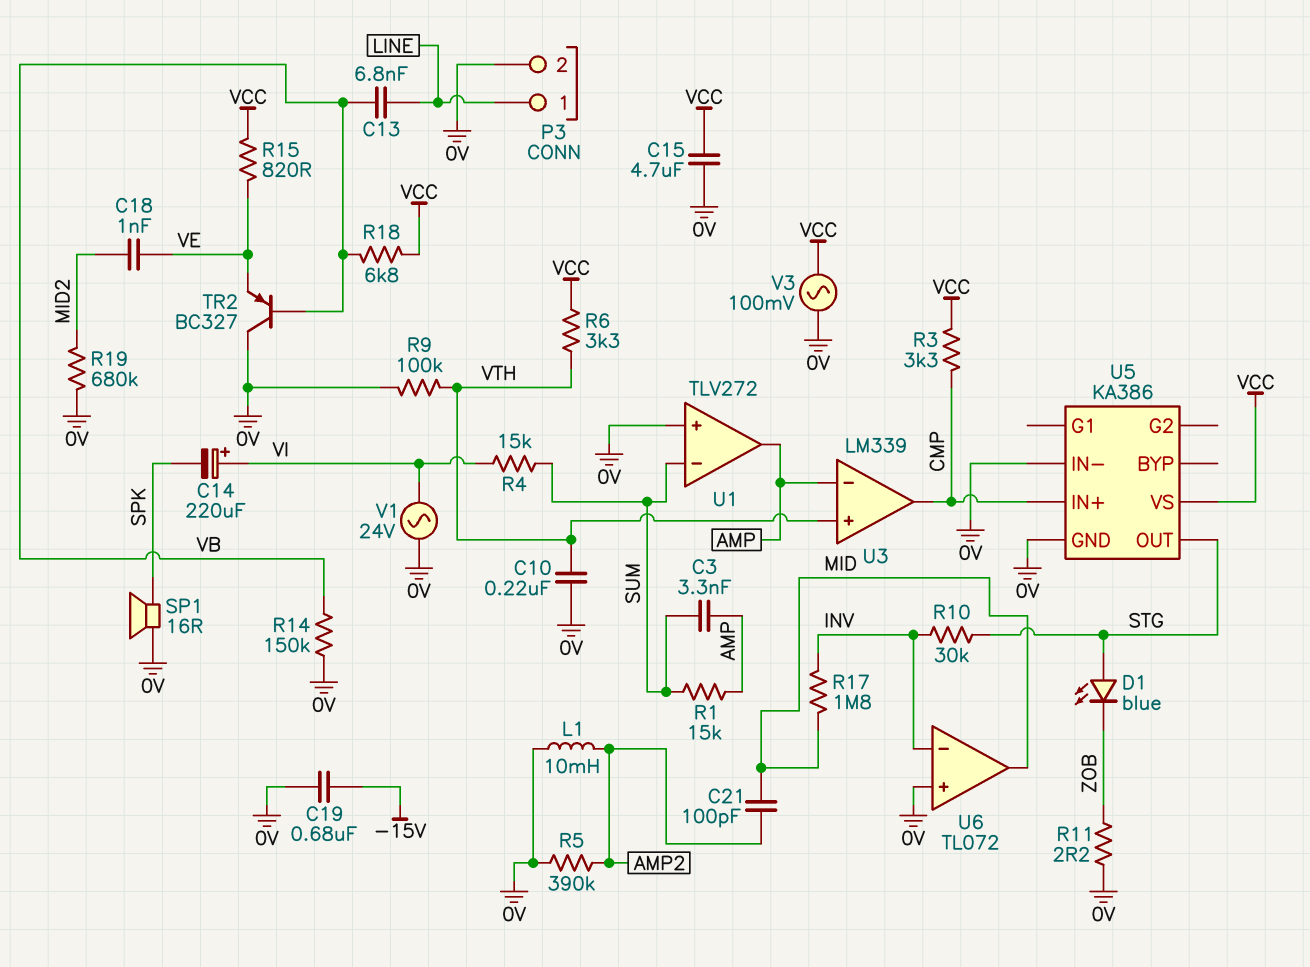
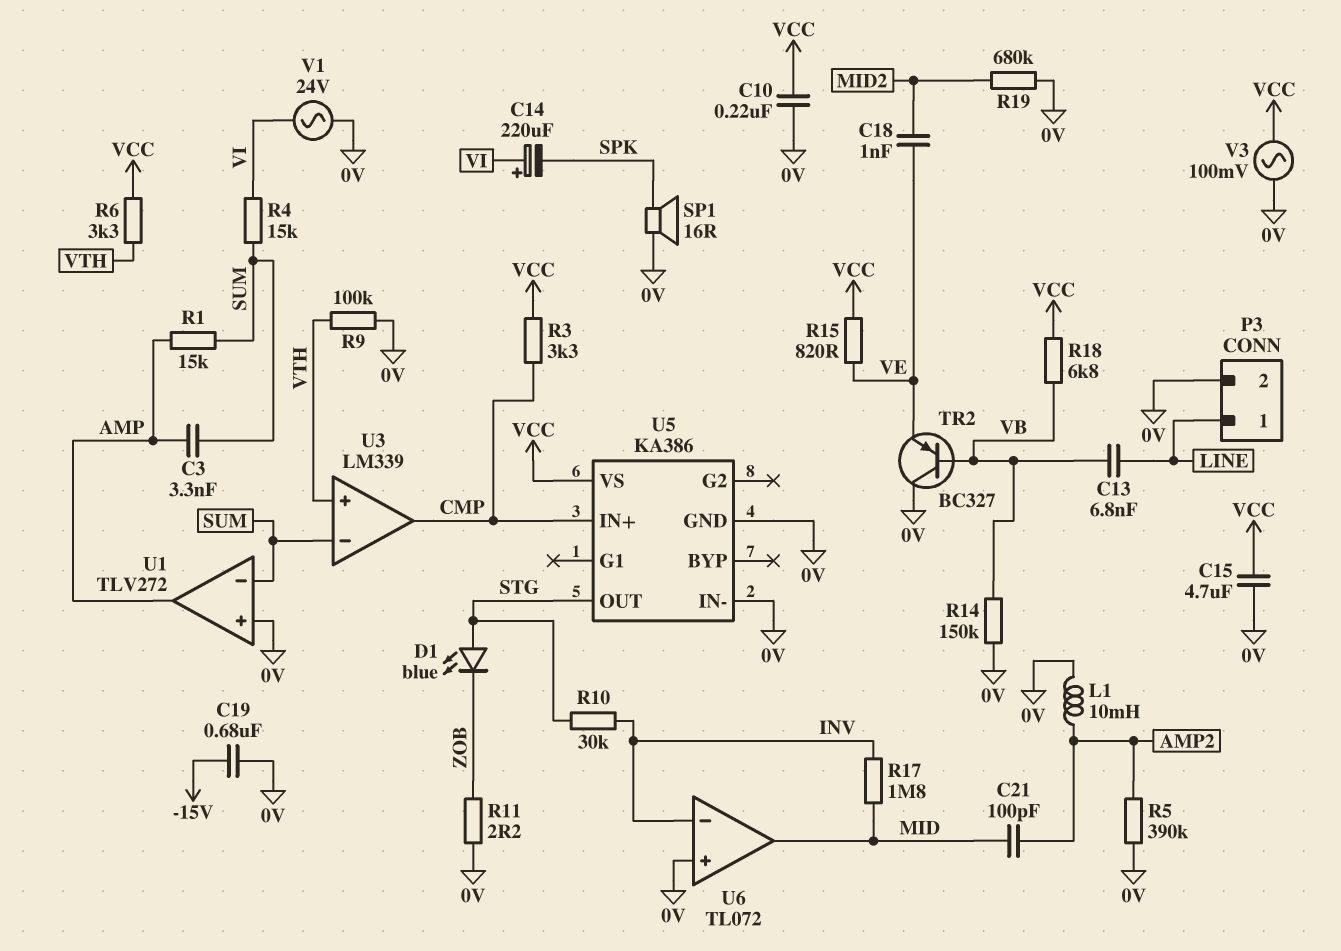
C10: 220nF (0V, VTH) -> 220nF (0V, VCC)
U3 pin in-: AMP -> SUM

